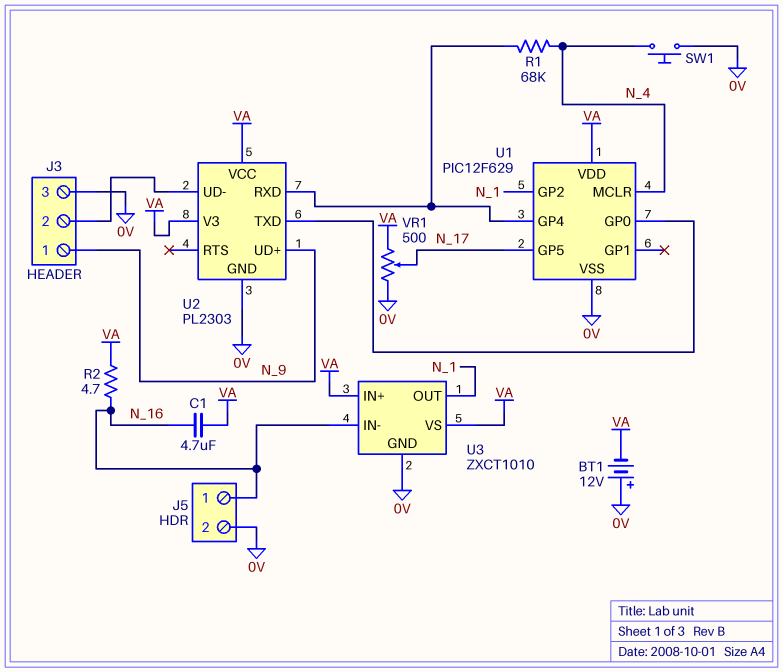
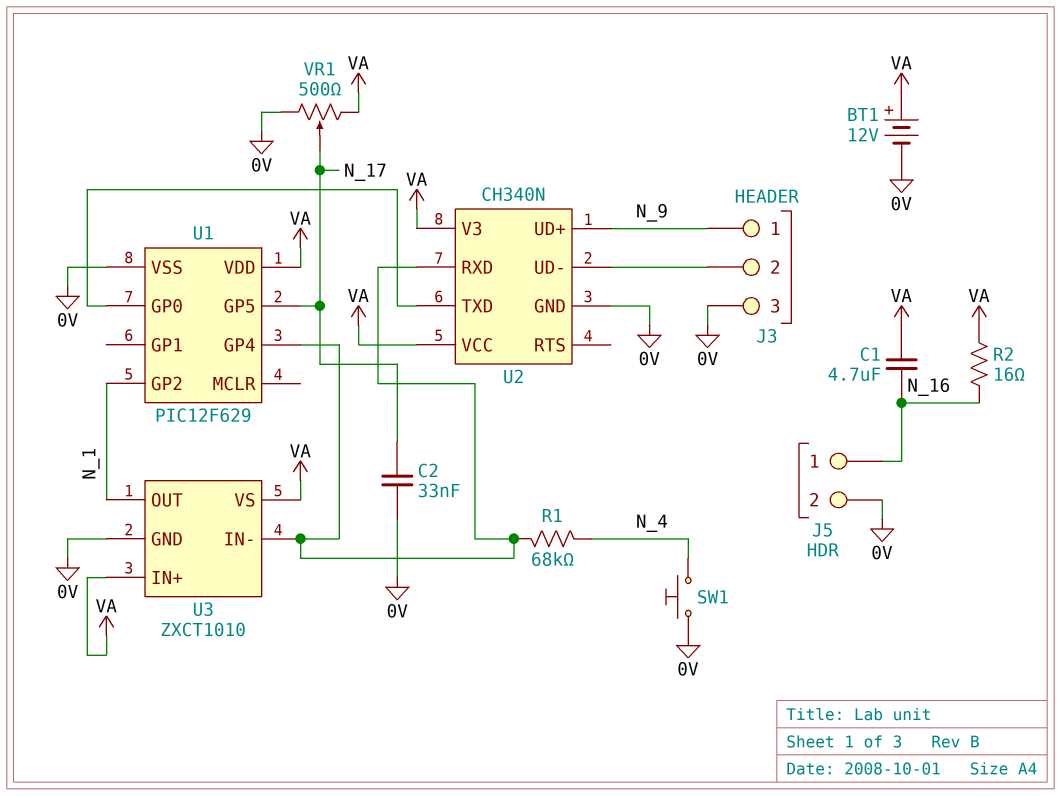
BT1: 12V (plus 0V, minus VA) -> 12V (plus VA, minus 0V)
C2: none -> 33nF (0V, N_17)
R2: 4.7 (N_16, VA) -> 16 (N_16, VA)
U1 pin MCLR: N_4 -> none
U2: PL2303 -> CH340N
U3 pin IN-: N_16 -> U1/GP4

